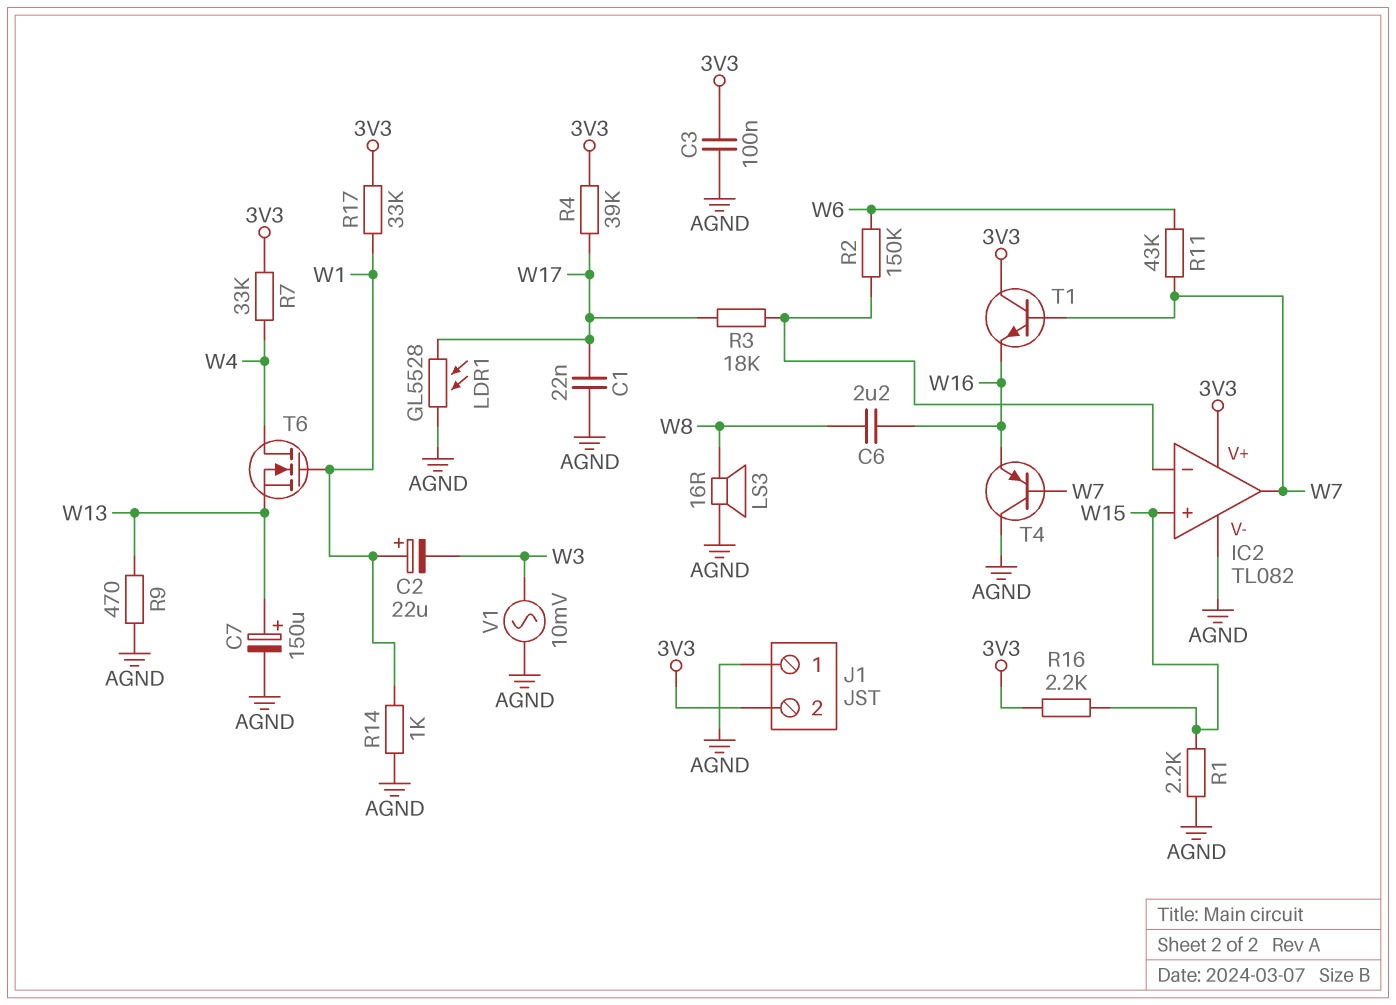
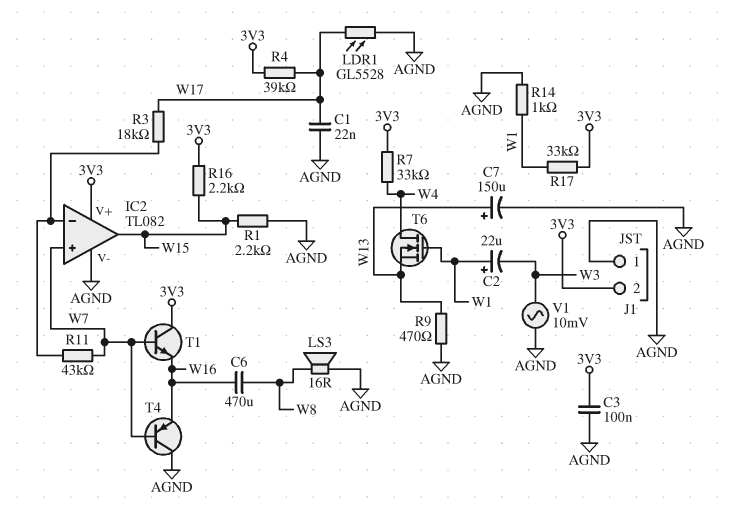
C6: 2.2uF (W8, W16) -> 470uF (W8, W16)
IC2 pin in+: W15 -> W7
IC2 pin out: W7 -> W15
R2: 150k (IC2/in-, W6) -> none
R11: 43k (W6, W7) -> 43k (IC2/in-, W7)

